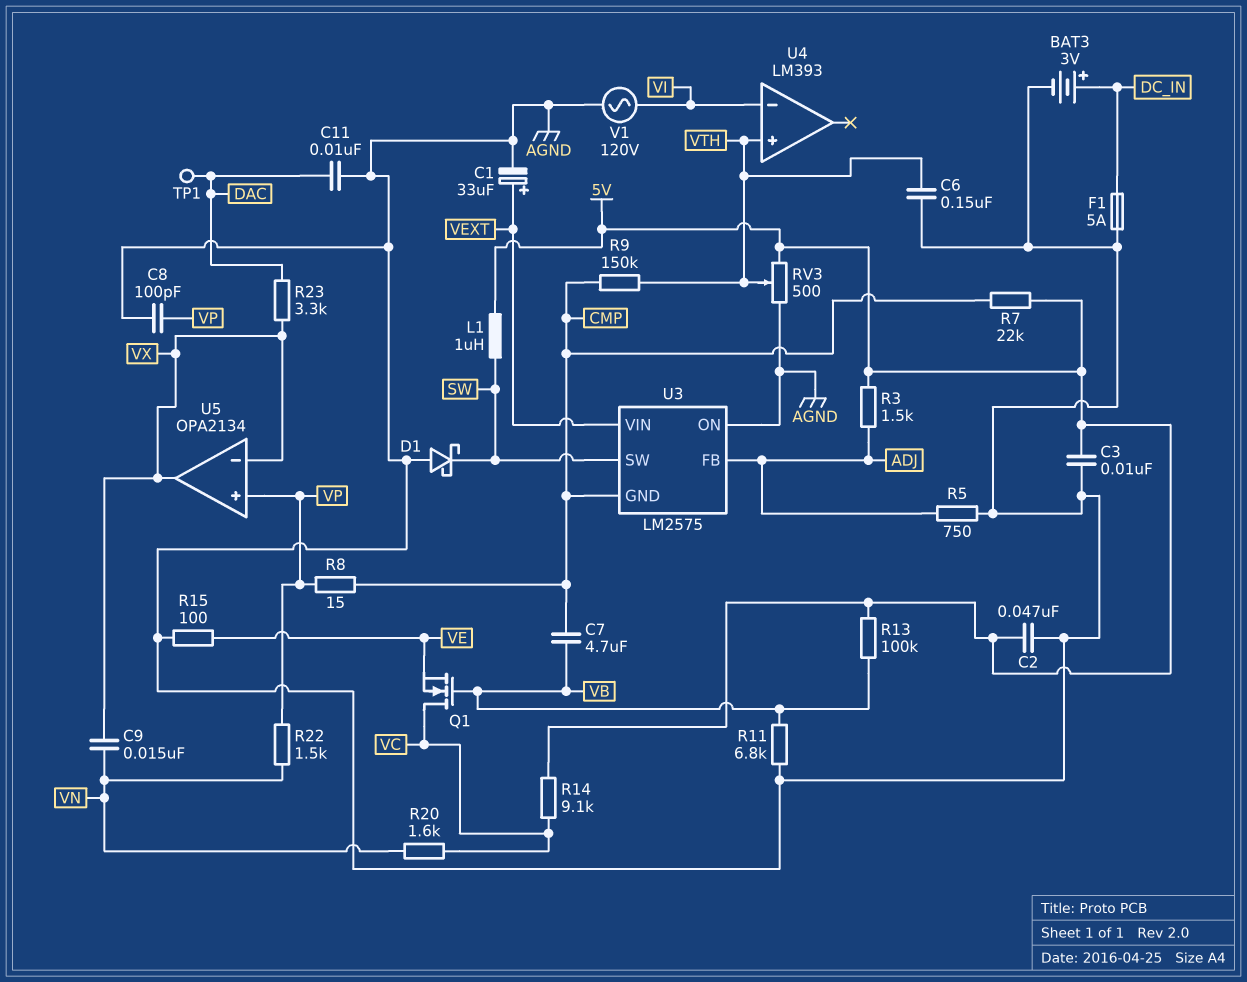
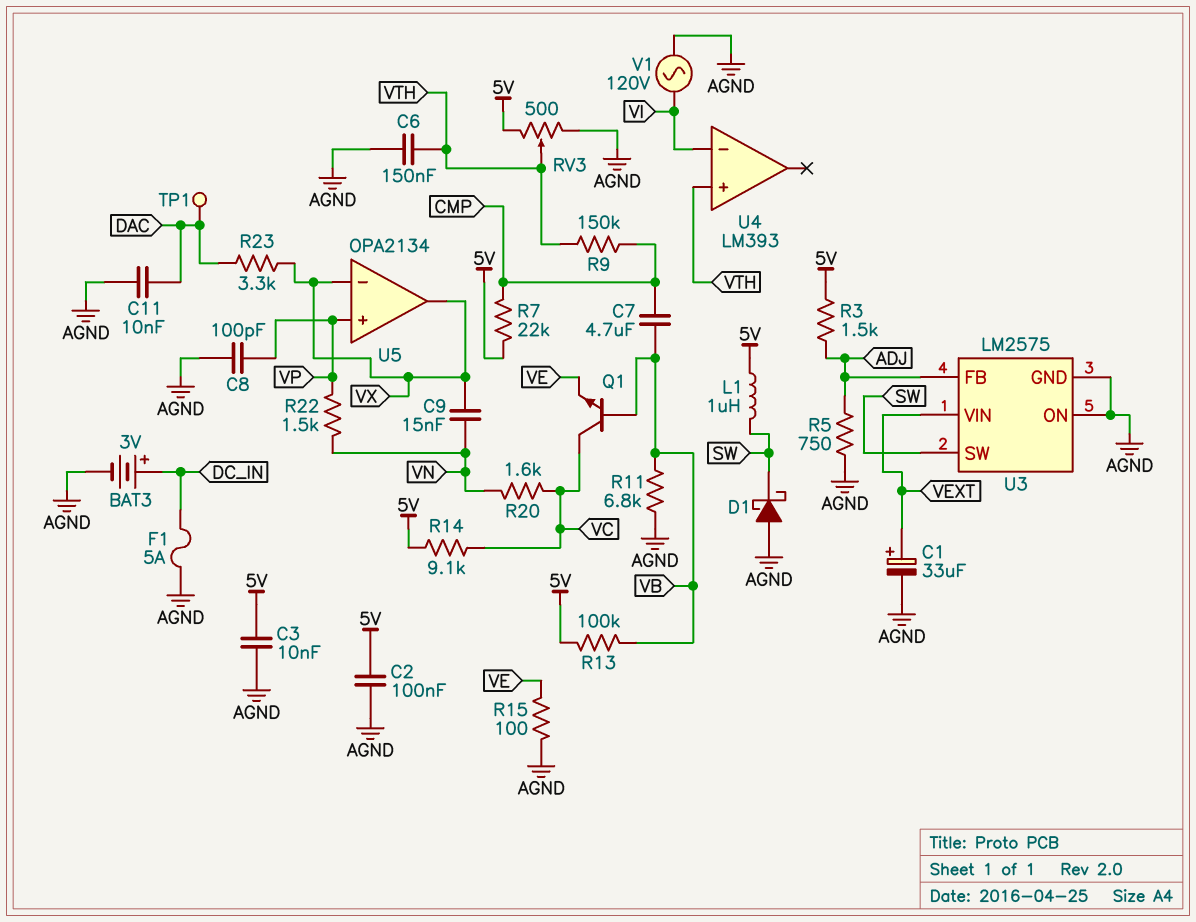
C2: 47nF (5V, AGND) -> 100nF (5V, AGND)
Q1: NMOS (G VB, D VC, S VE) -> NPN (B VB, C VC, E VE)
R8: 15 (CMP, VP) -> none
U3 pin GND: CMP -> AGND

